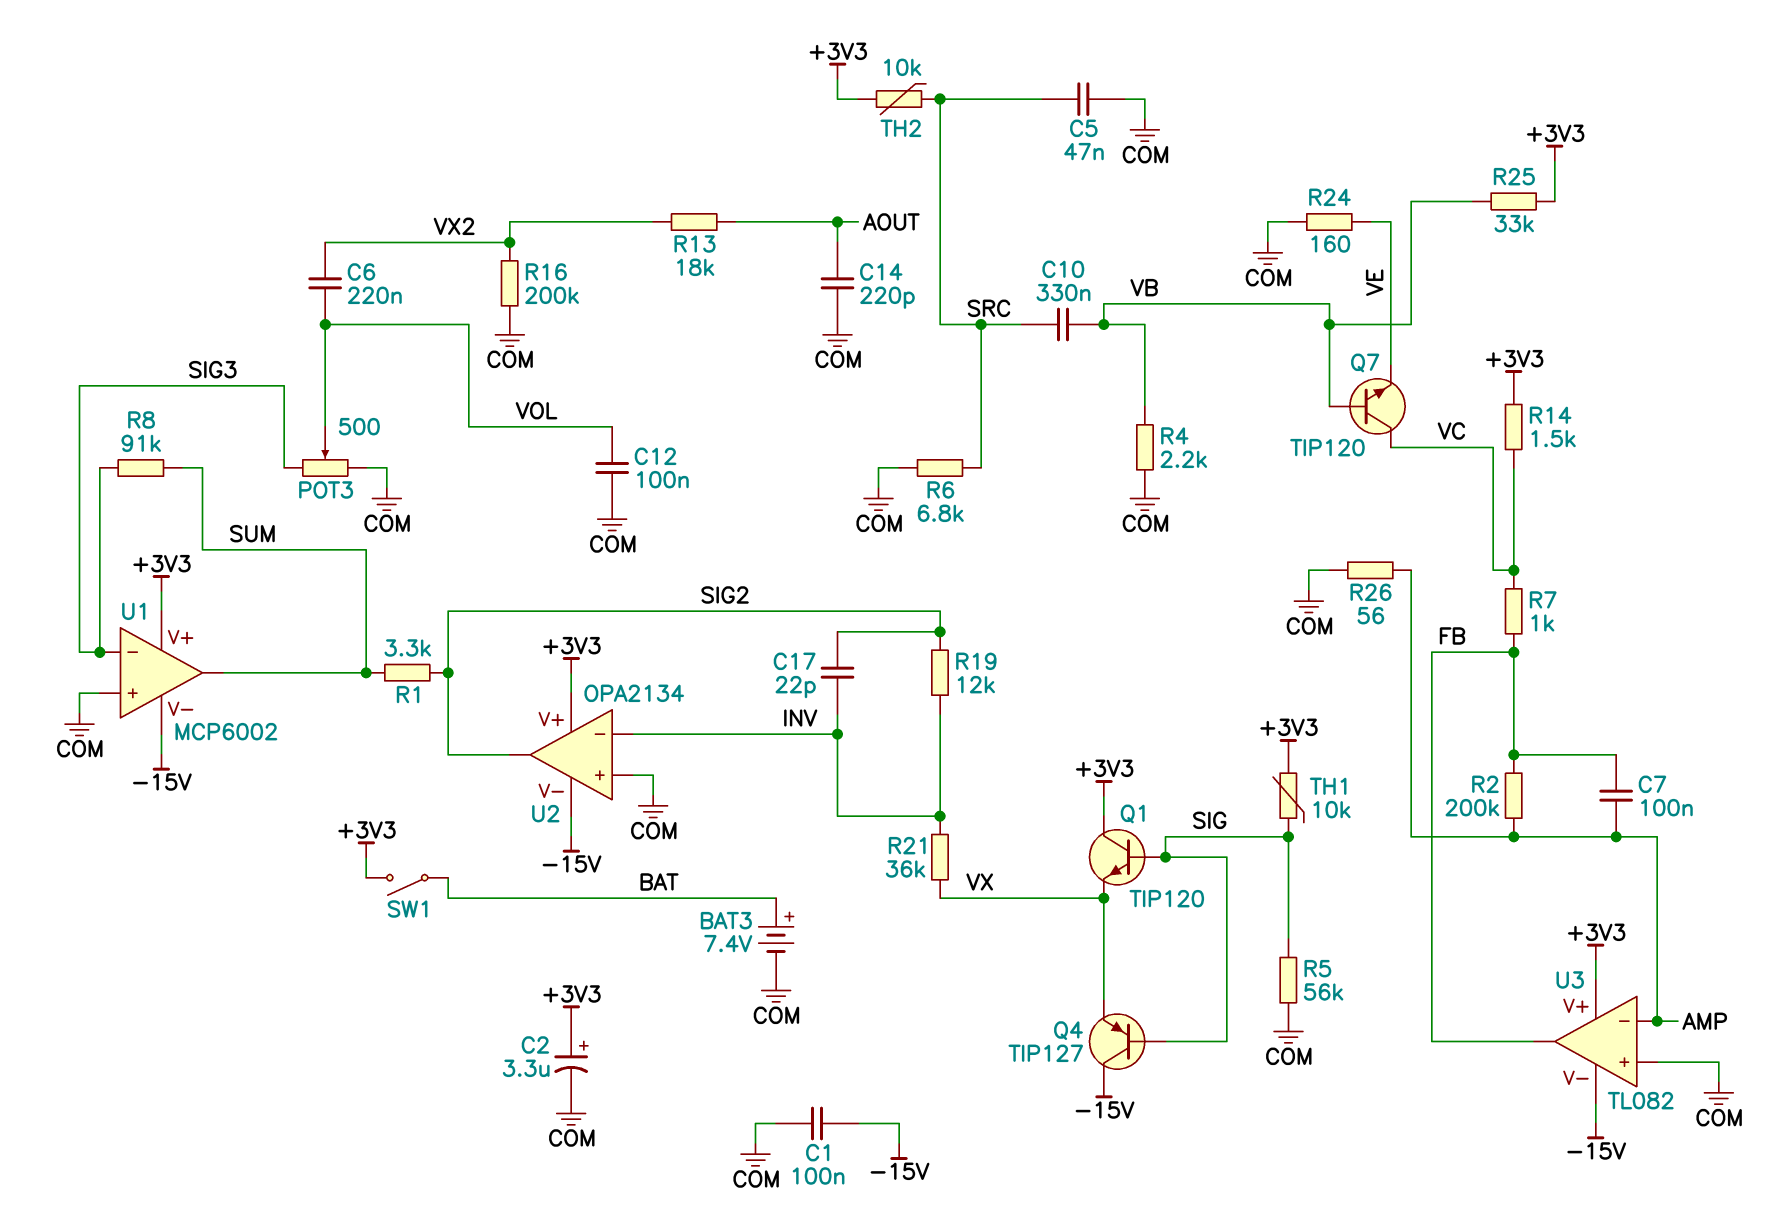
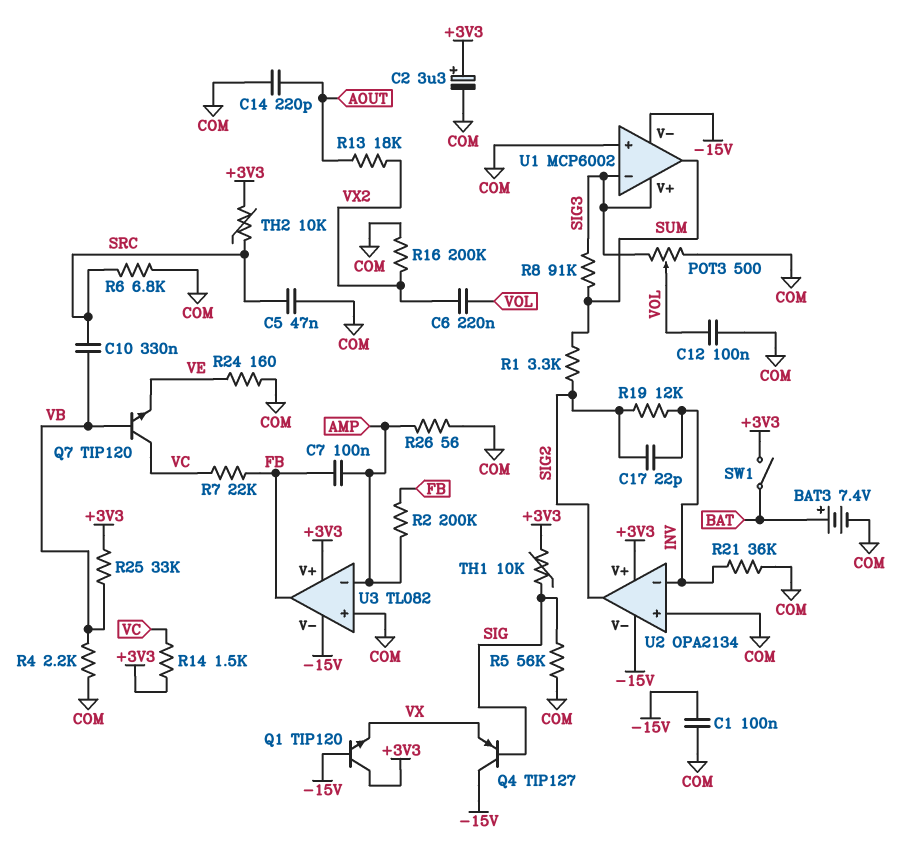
Q1: NPN TIP120 (B SIG, C +3V3, E VX) -> NPN TIP120 (B -15V, C +3V3, E VX)
R7: 1k (FB, VC) -> 22k (FB, VC)
R21: 36k (INV, VX) -> 36k (COM, INV)
U1 pin V+: +3V3 -> SIG3

